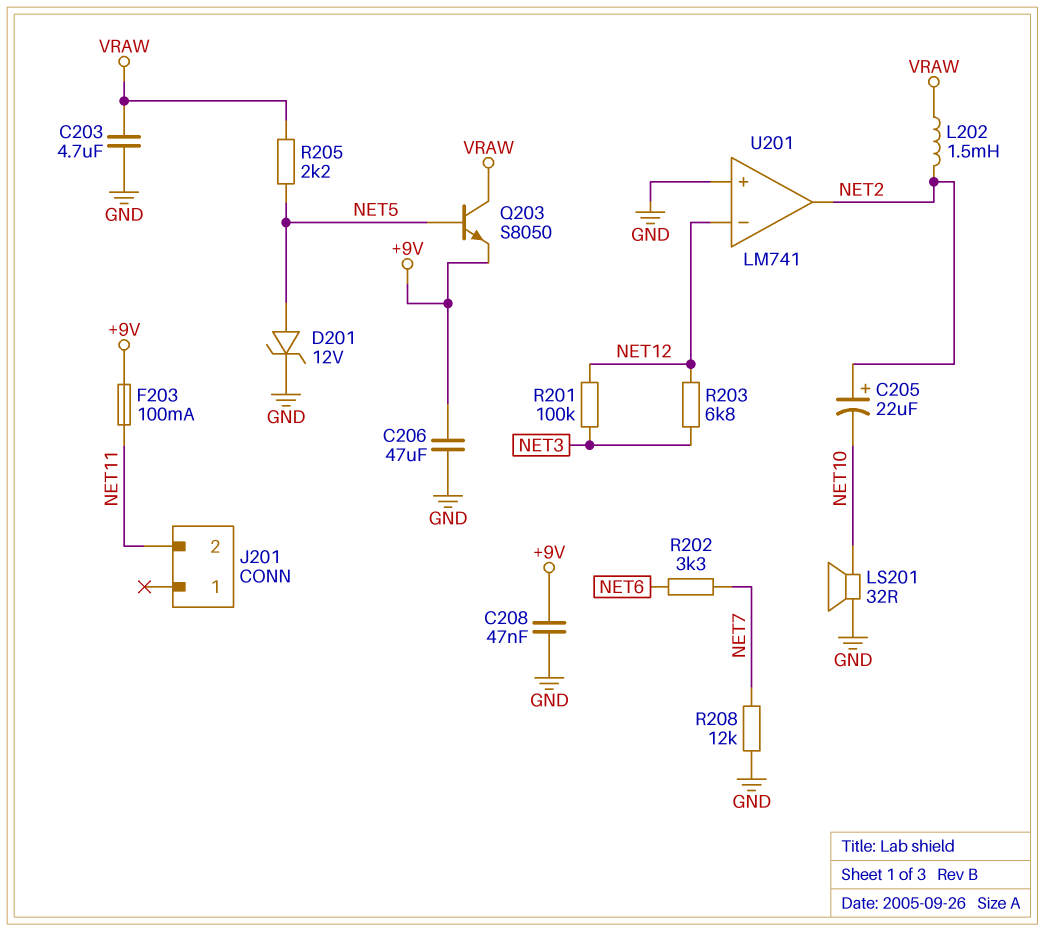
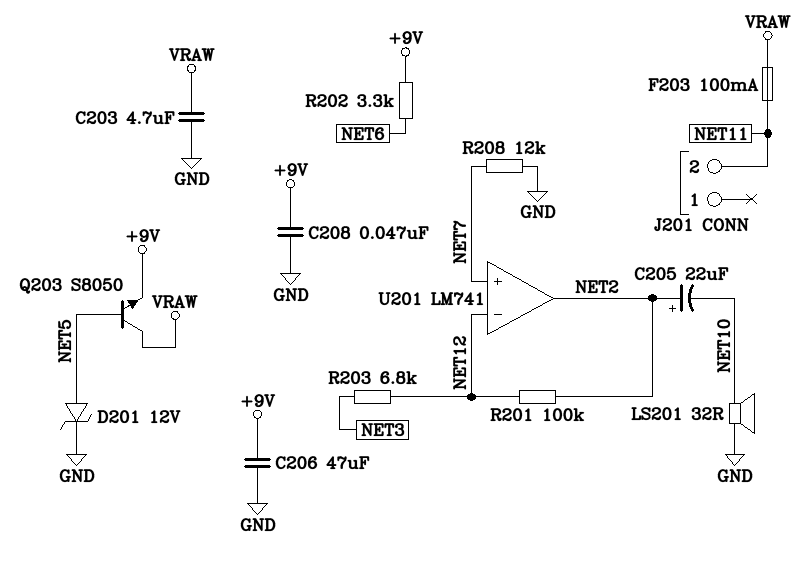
F203: 100mA (+9V, NET11) -> 100mA (NET11, VRAW)
L202: 1.5mH (NET2, VRAW) -> none
R201: 100k (NET3, NET12) -> 100k (NET2, NET12)
R202: 3.3k (NET6, NET7) -> 3.3k (+9V, NET6)
R205: 2.2k (NET5, VRAW) -> none
U201 pin in+: GND -> NET7

